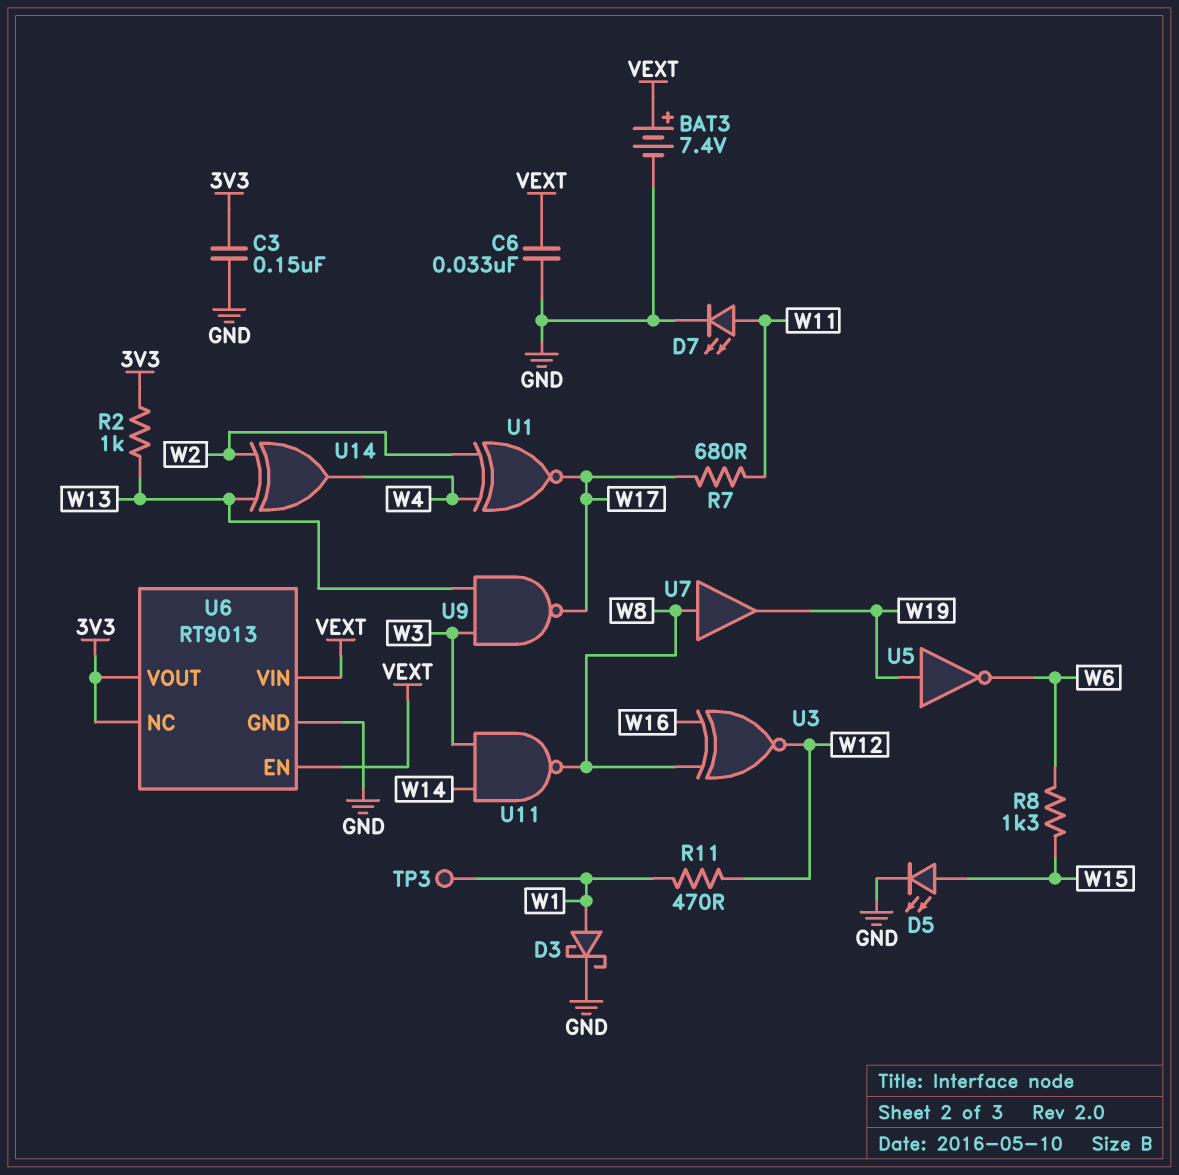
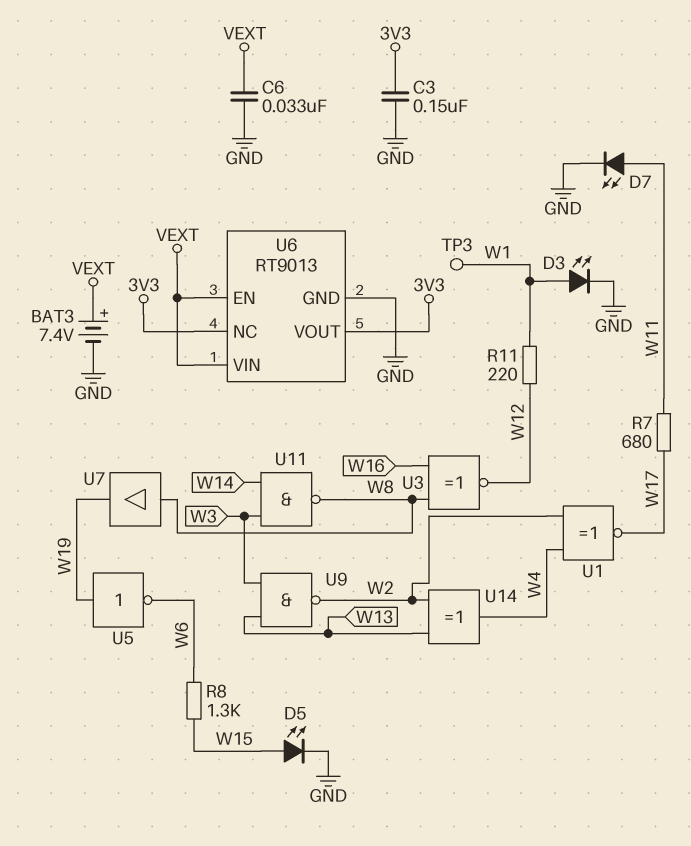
D3: schottky (A W1, K GND) -> LED (A W1, K GND)
R2: 1k (3V3, W13) -> none
R11: 470 (W1, W12) -> 220 (W1, W12)
U9: NAND (in W3, in W13, out W17) -> NAND (in W3, in W13, out W2)

